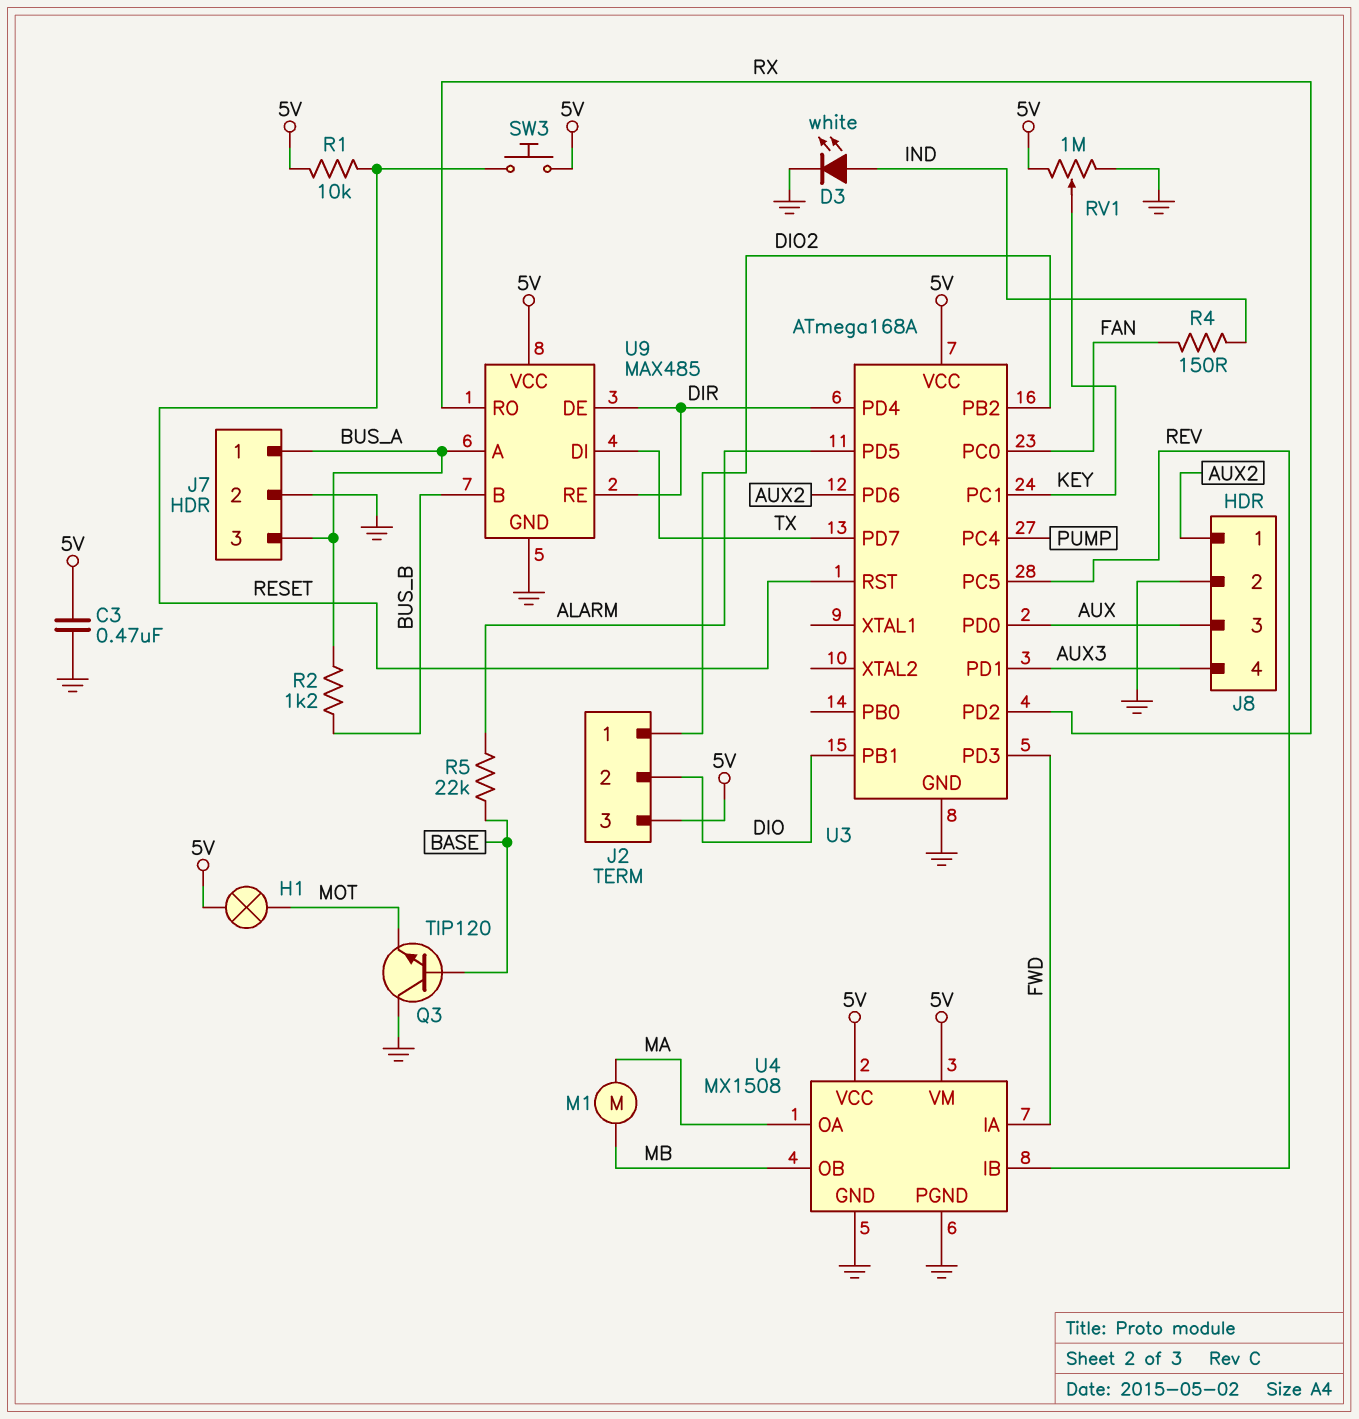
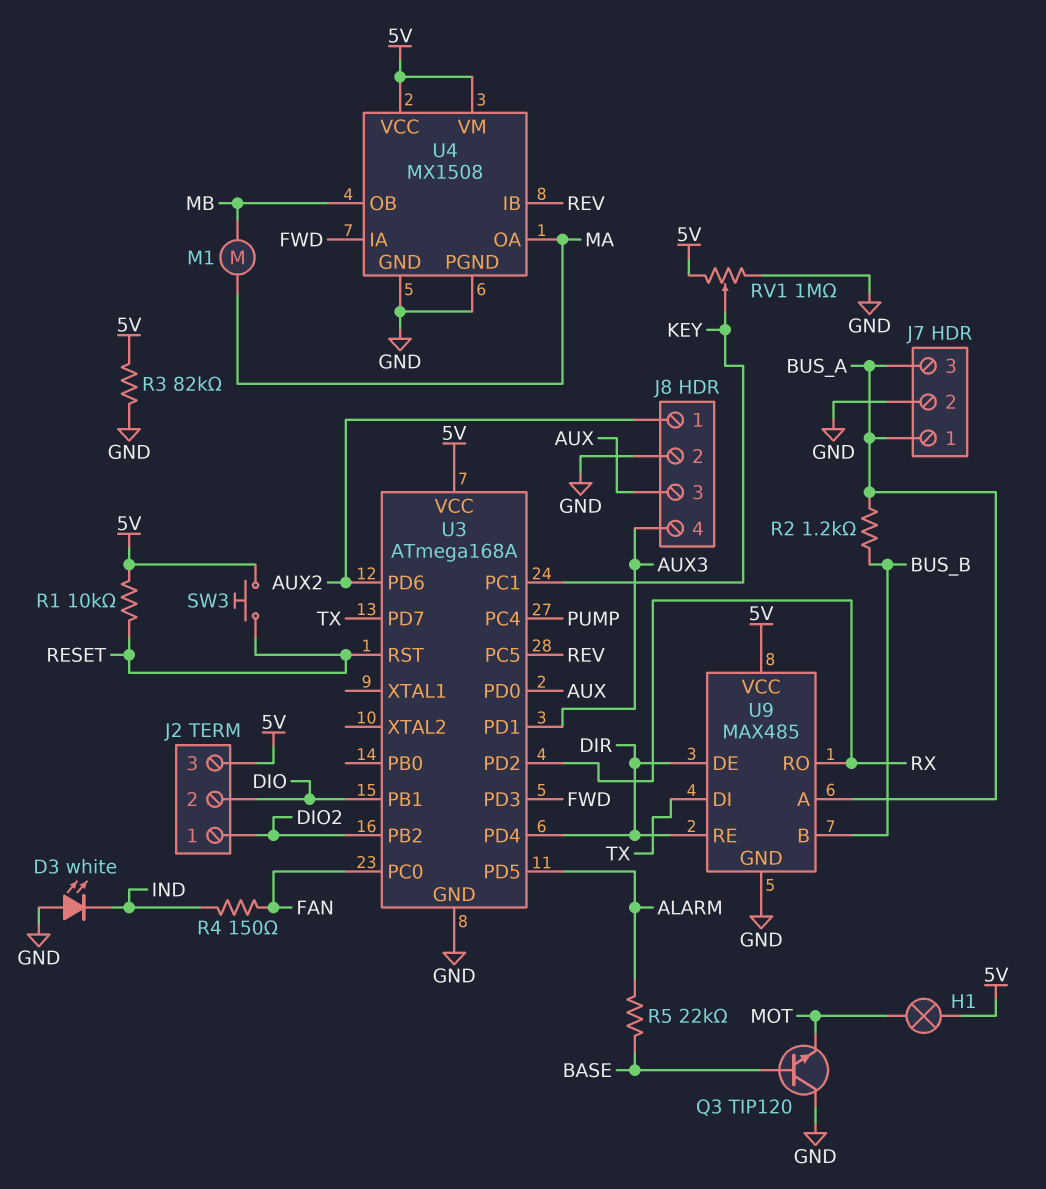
C3: 470nF (5V, GND) -> none
D3: LED white (A IND, K GND) -> LED white (A GND, K IND)
R3: none -> 82k (5V, GND)

